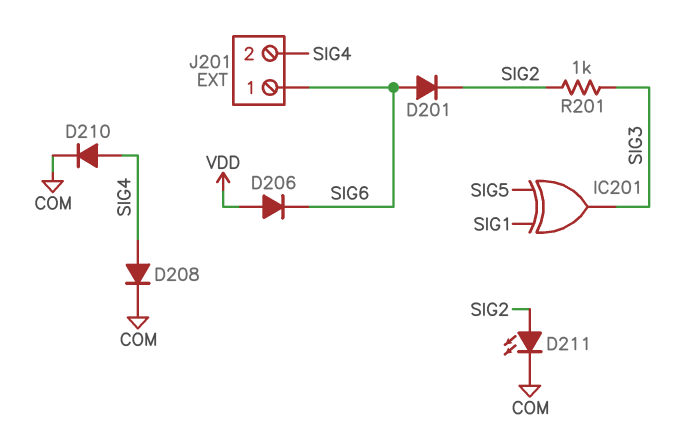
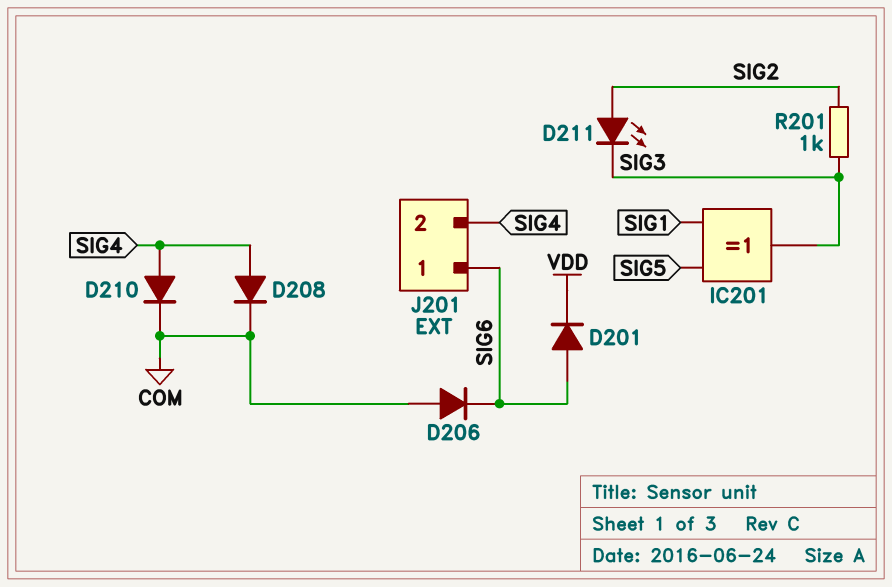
D201: diode (A SIG6, K SIG2) -> diode (A SIG6, K VDD)
D206: diode (A VDD, K SIG6) -> diode (A COM, K SIG6)
D211: LED (A SIG2, K COM) -> LED (A SIG2, K SIG3)

